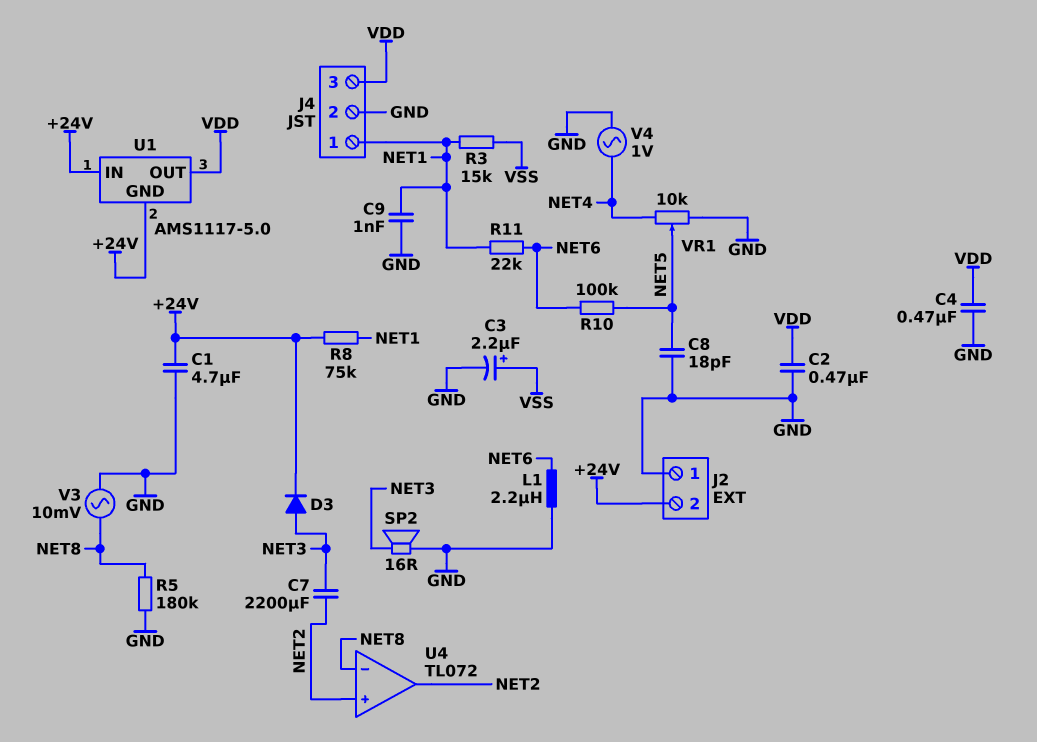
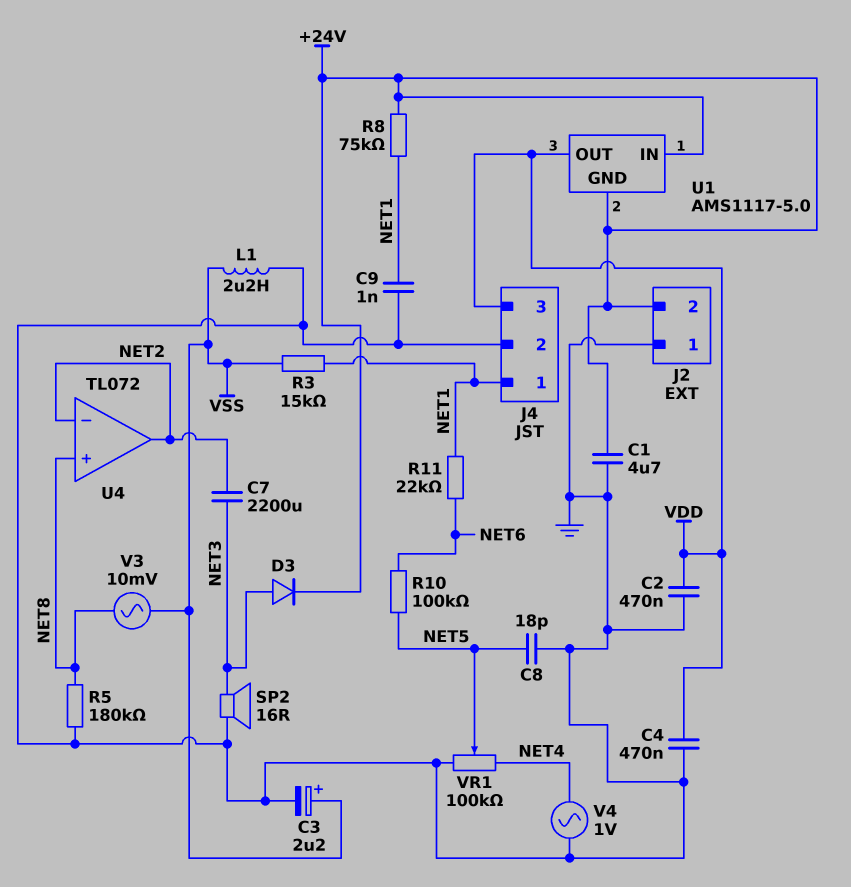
L1: 2.2uH (GND, NET6) -> 2.2uH (GND, VSS)
U4 pin in+: NET2 -> NET8
U4 pin in-: NET8 -> NET2
V3: AC 10mV (GND, NET8) -> AC 10mV (NET8, VSS)
VR1: 10k (GND, NET4, wiper NET5) -> 100k (GND, NET4, wiper NET5)

